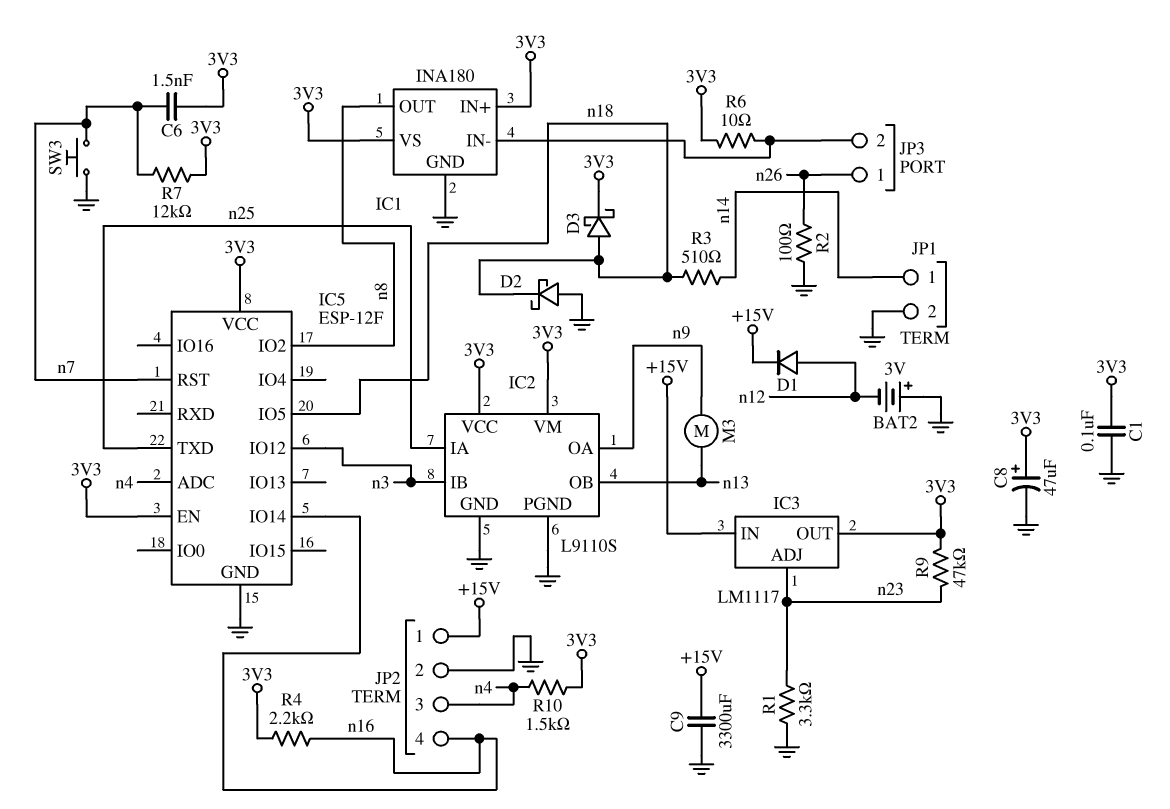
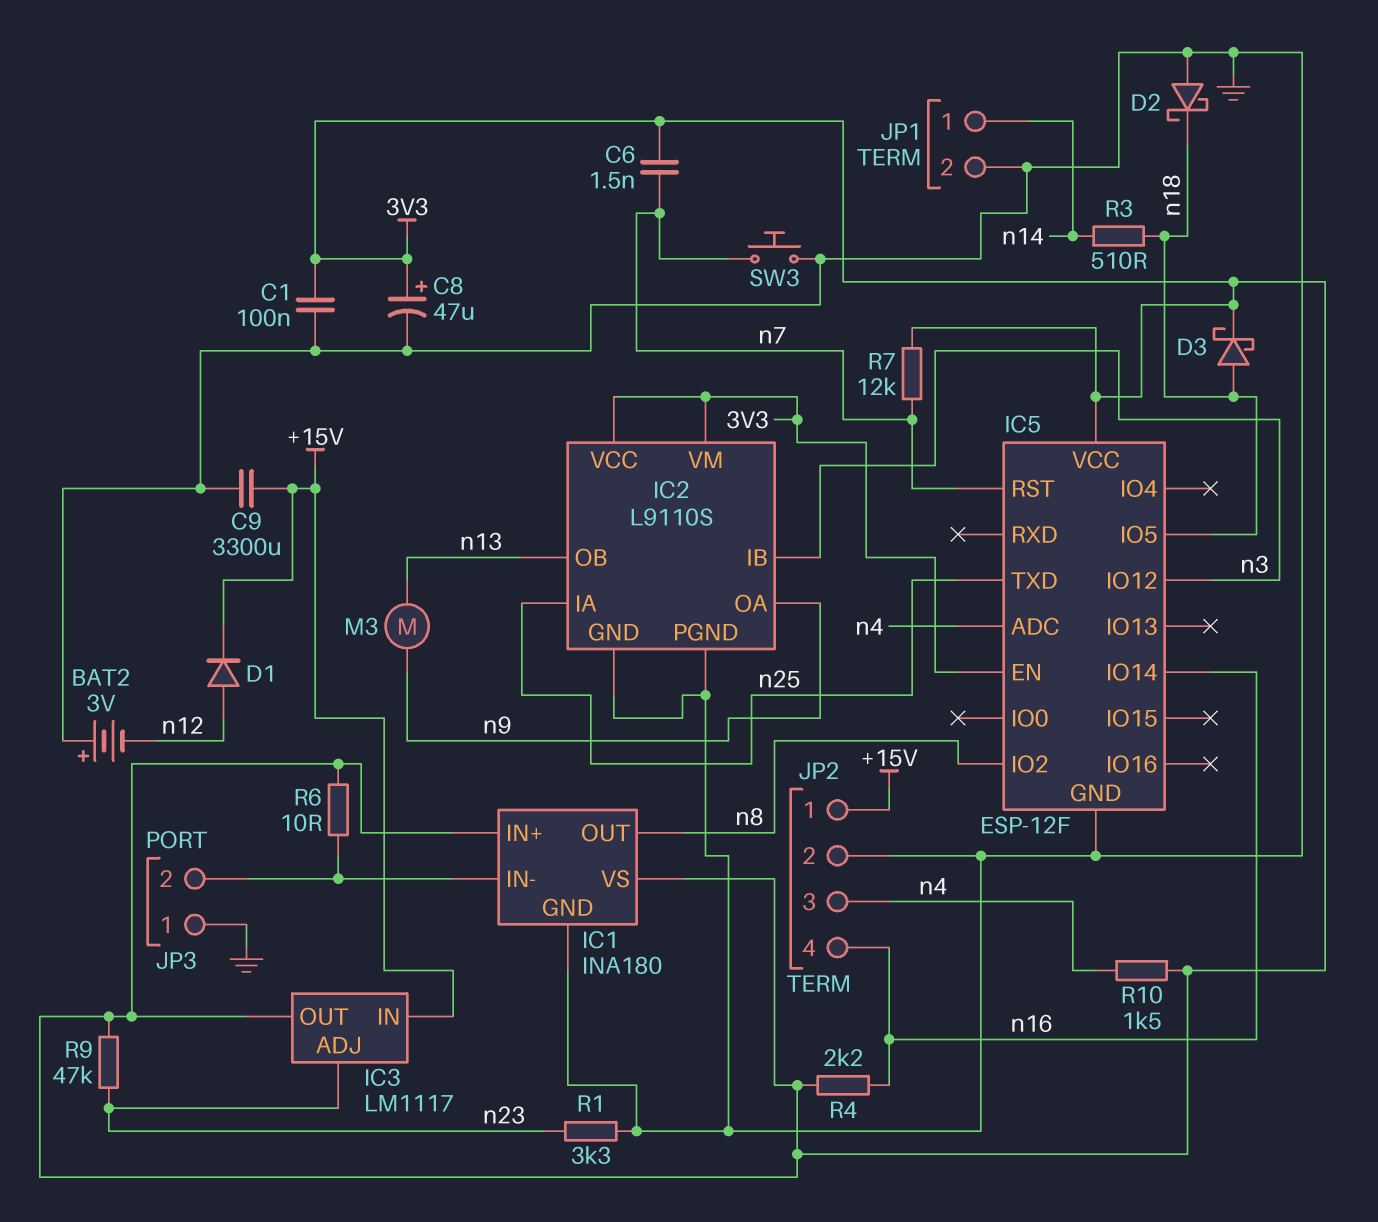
JP3 pin 1: n26 -> GND
R2: 100 (GND, n26) -> none

